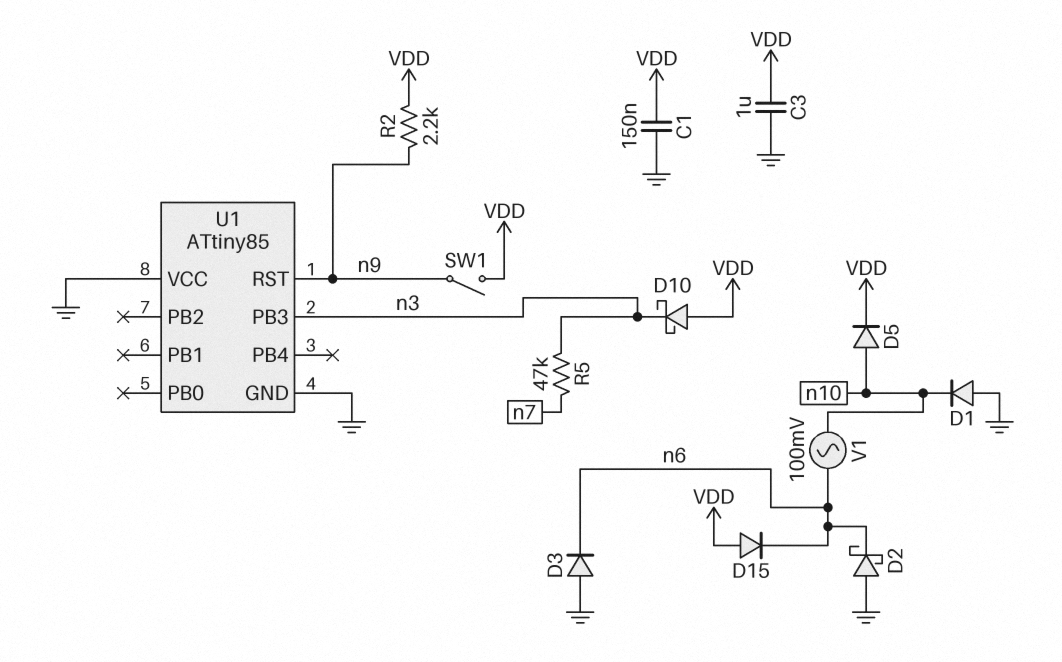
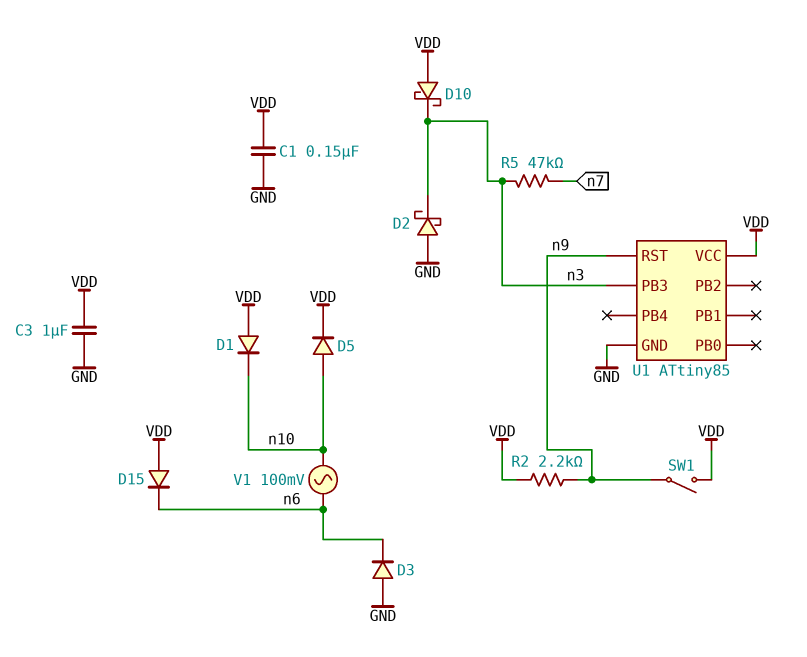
D1: diode (A GND, K n10) -> diode (A VDD, K n10)
D2: schottky (A GND, K n6) -> schottky (A GND, K n3)
U1 pin VCC: GND -> VDD

